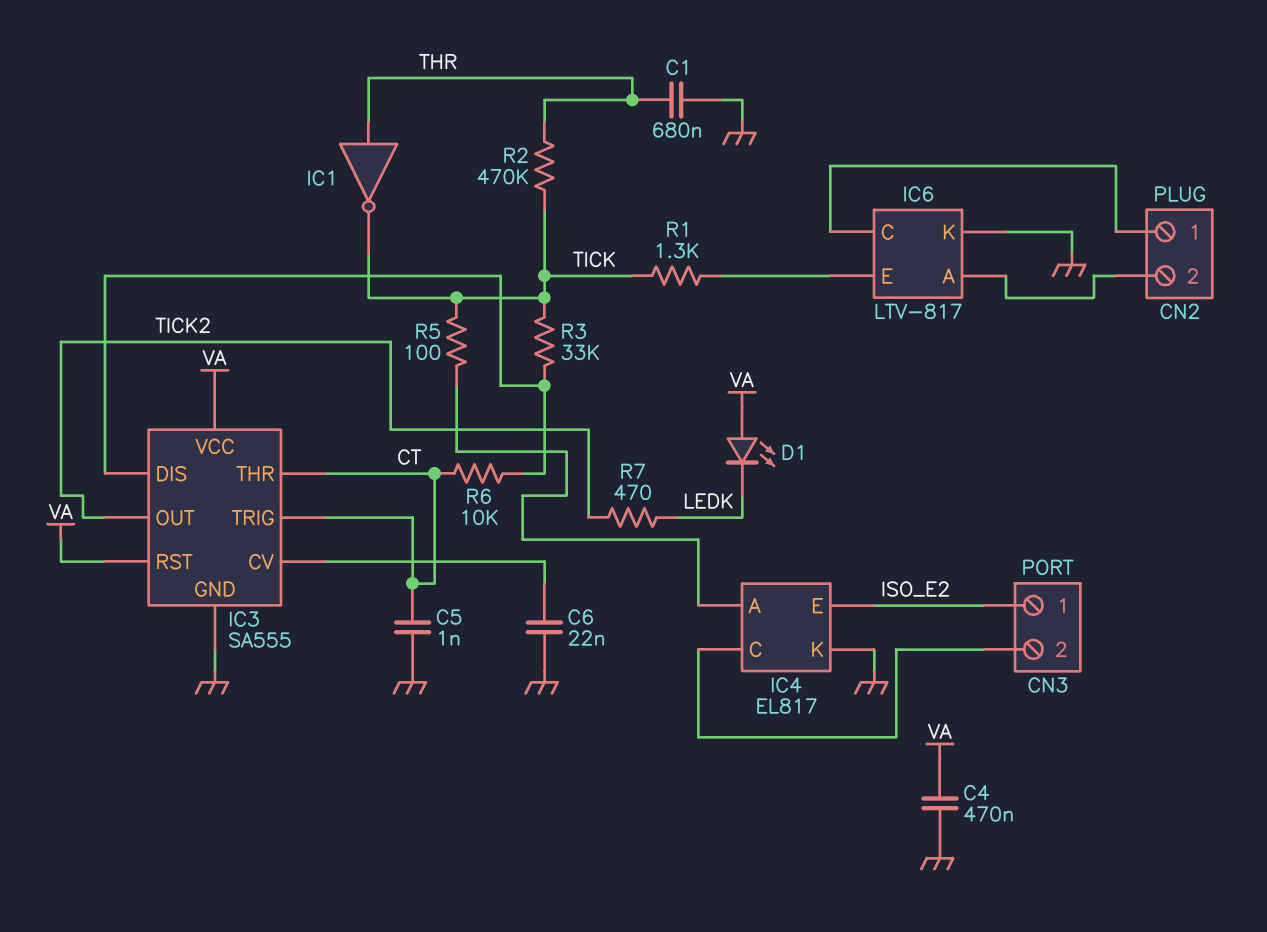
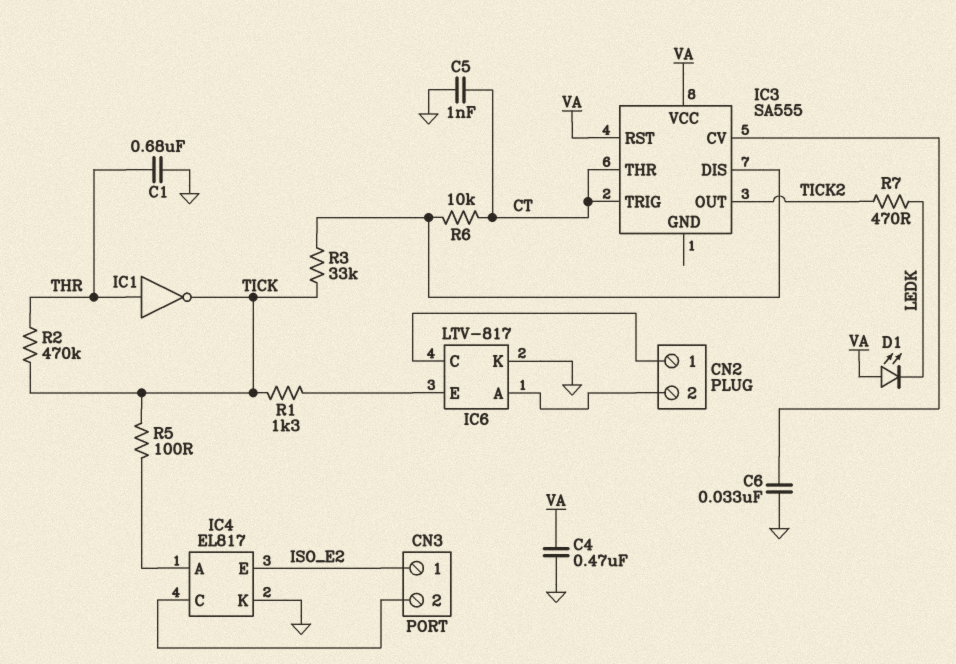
C6: 22nF (GND, IC3/CV) -> 33nF (GND, IC3/CV)
IC3 pin GND: GND -> none

